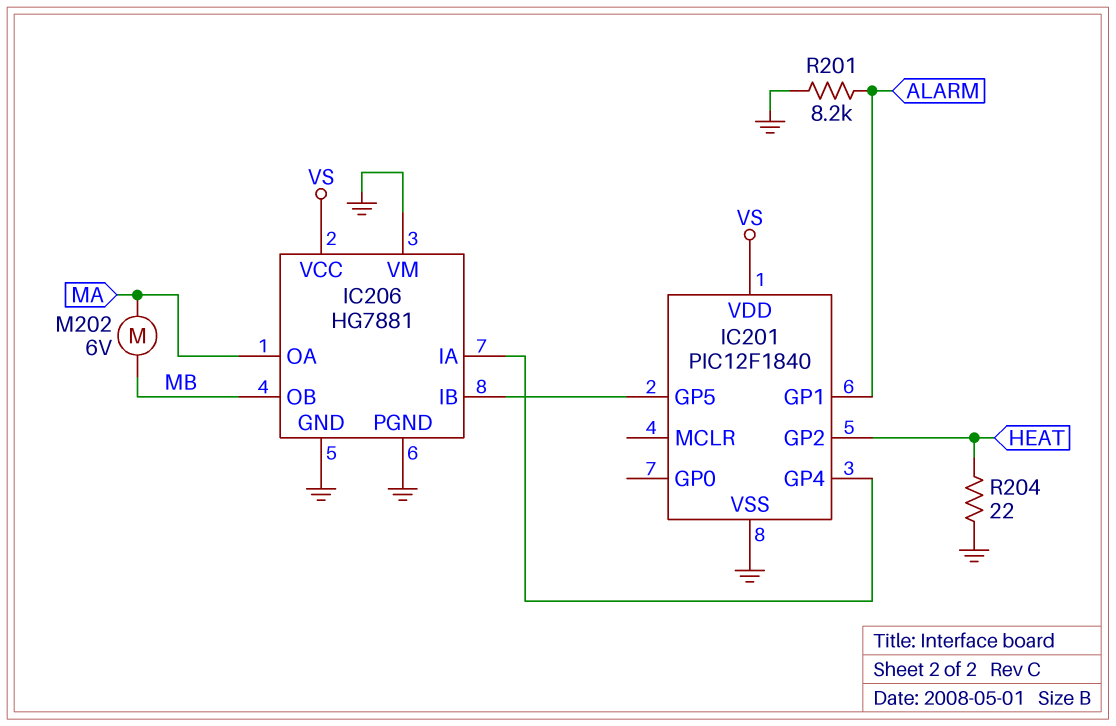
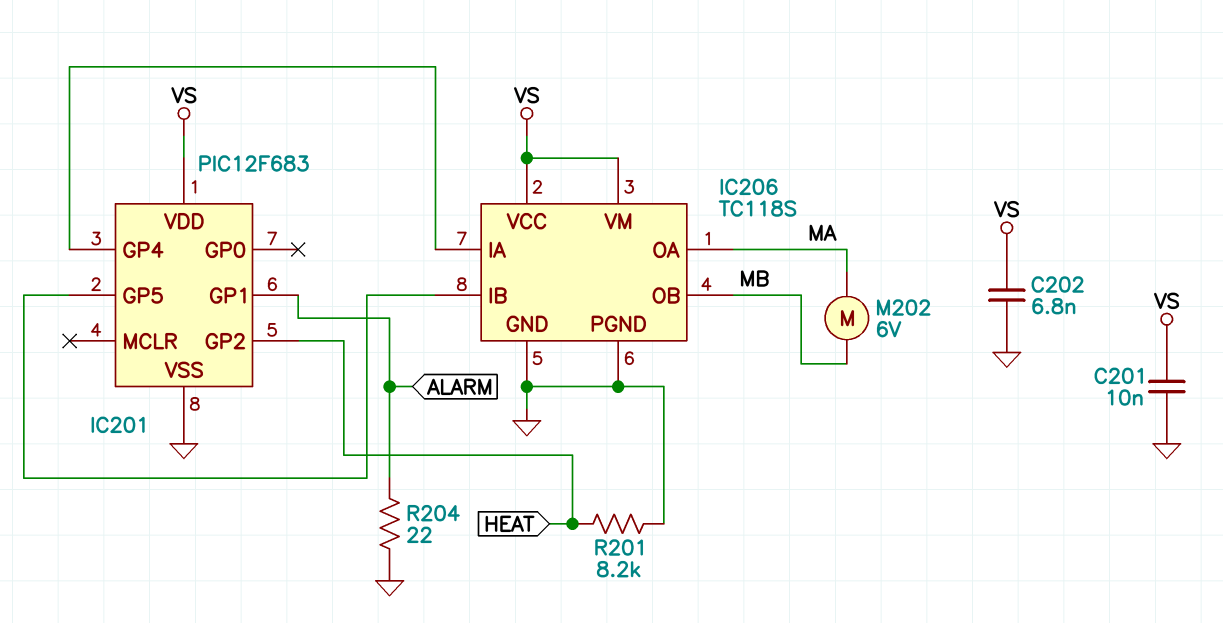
C201: none -> 10nF (GND, VS)
C202: none -> 6.8nF (GND, VS)
IC201: PIC12F1840 -> PIC12F683
IC206: HG7881 -> TC118S
IC206 pin VM: GND -> VS
R201: 8.2k (ALARM, GND) -> 8.2k (GND, HEAT)
R204: 22 (GND, HEAT) -> 22 (ALARM, GND)

